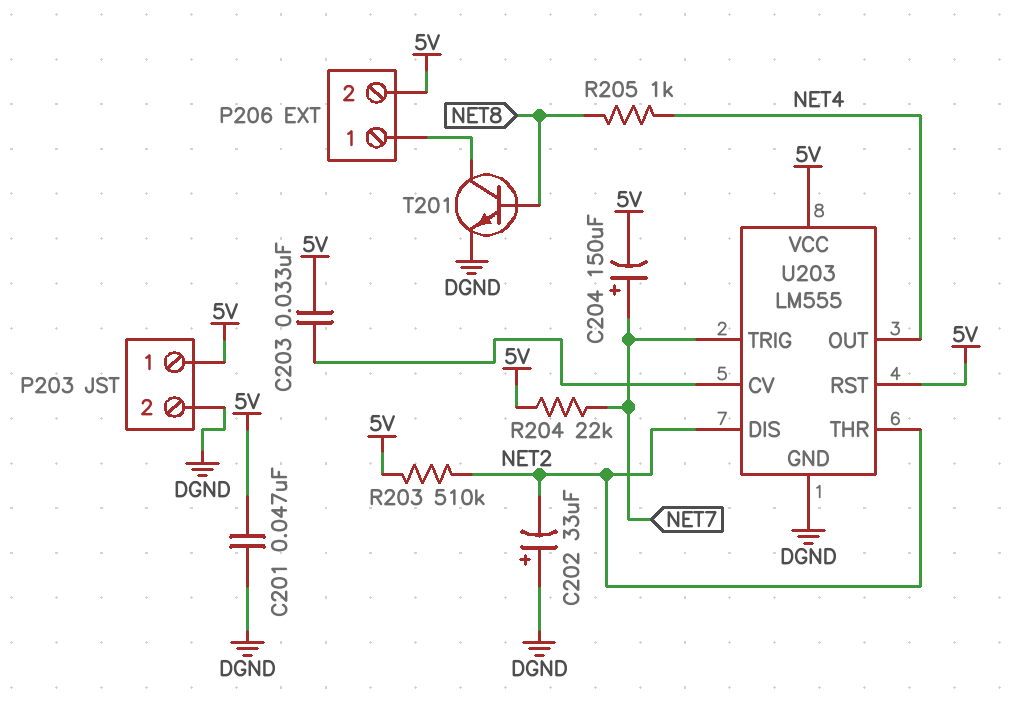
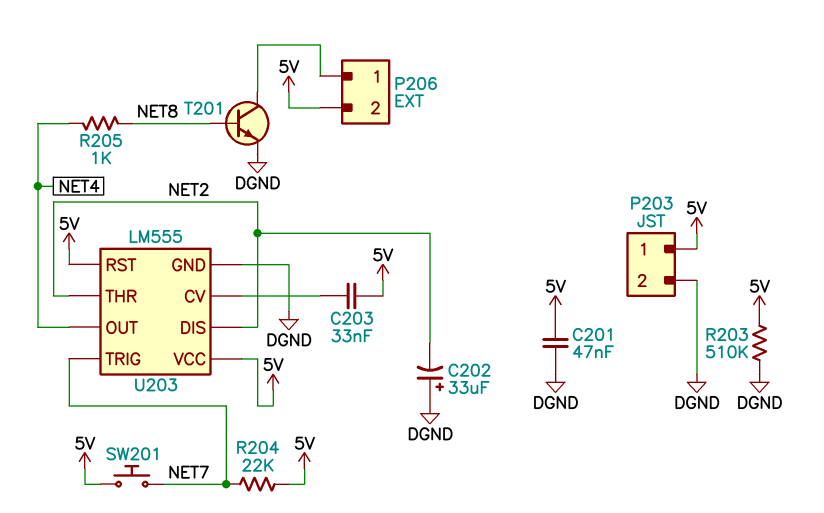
C204: 150uF (plus NET7, minus 5V) -> none
R203: 510k (5V, NET2) -> 510k (5V, DGND)
SW201: none -> button (5V, NET7)

